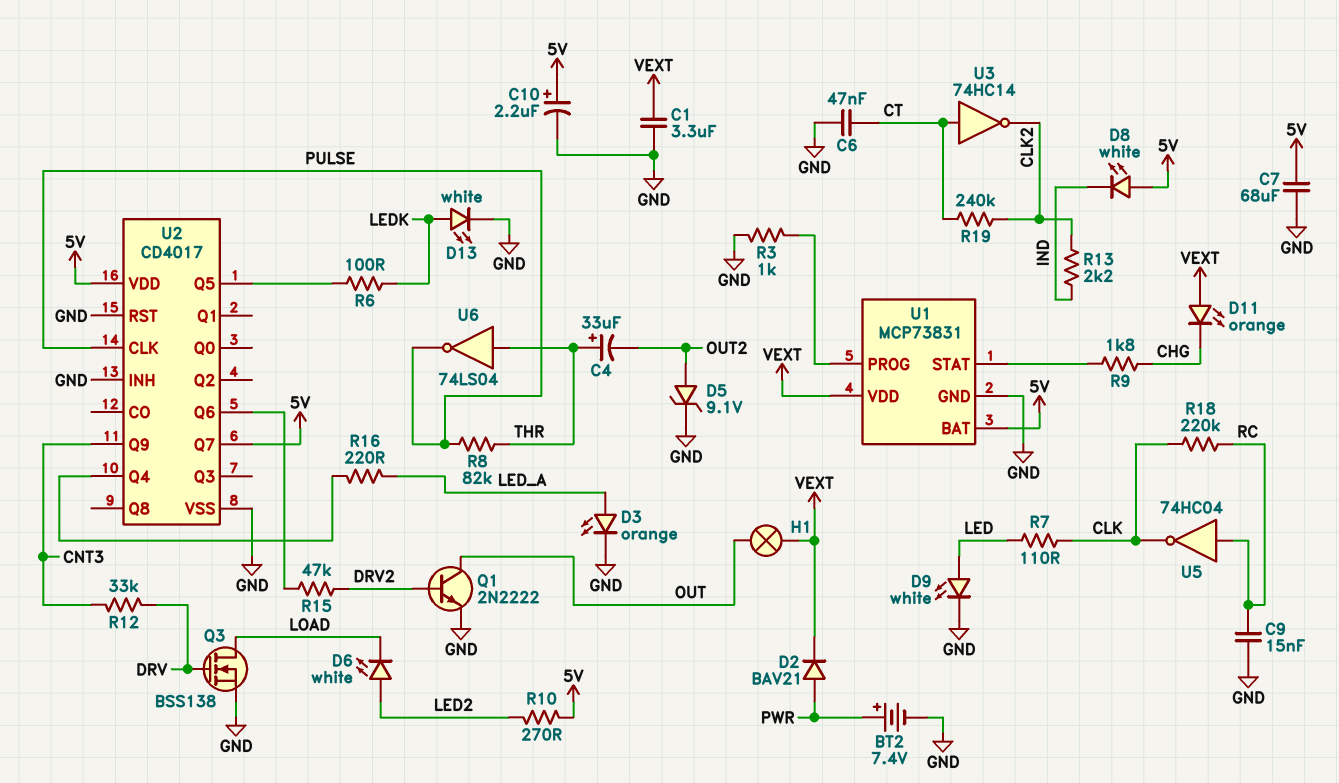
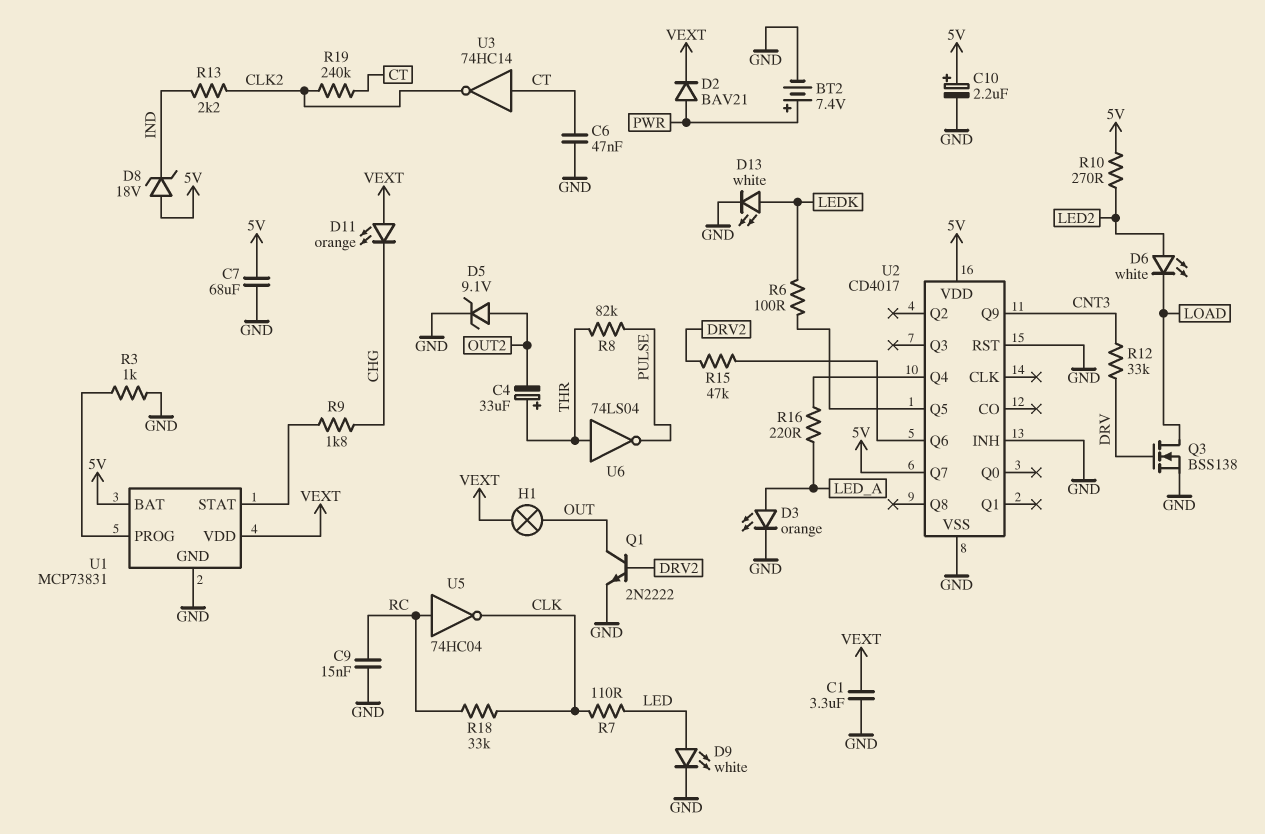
D8: LED white (A 5V, K IND) -> zener 18V (A 5V, K IND)
R18: 220k (CLK, RC) -> 33k (CLK, RC)
U2 pin CLK: PULSE -> none

